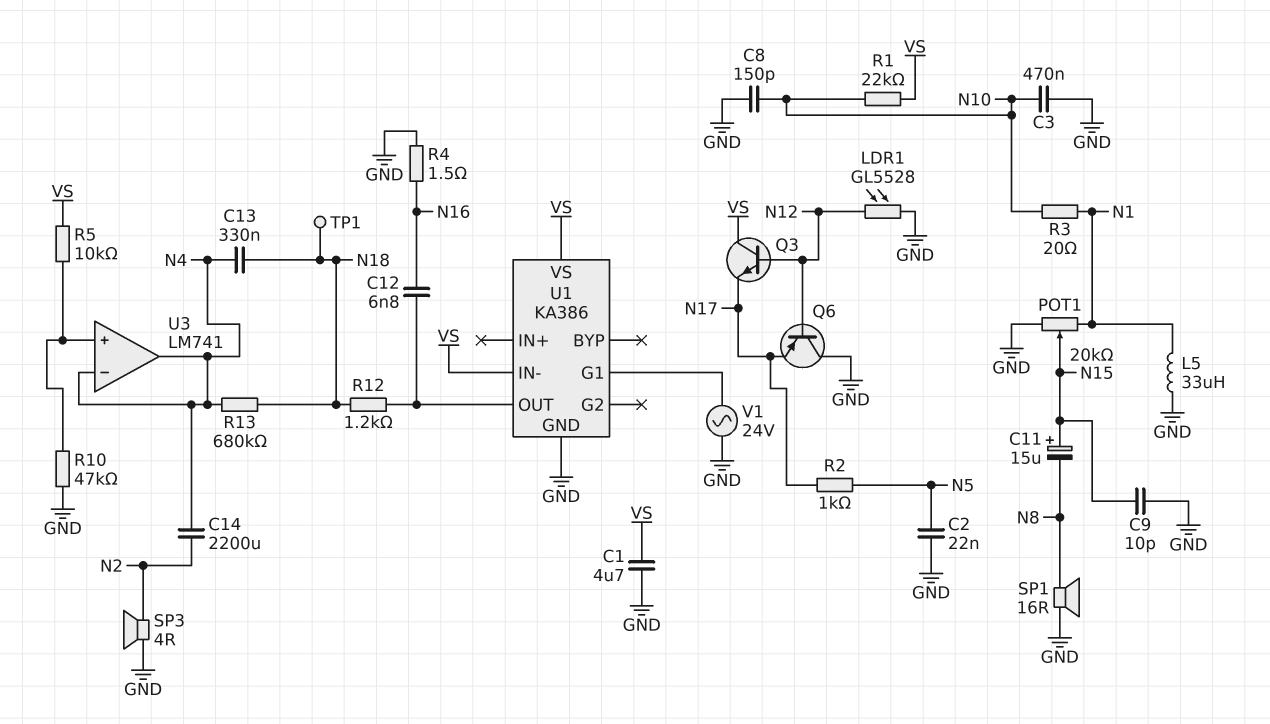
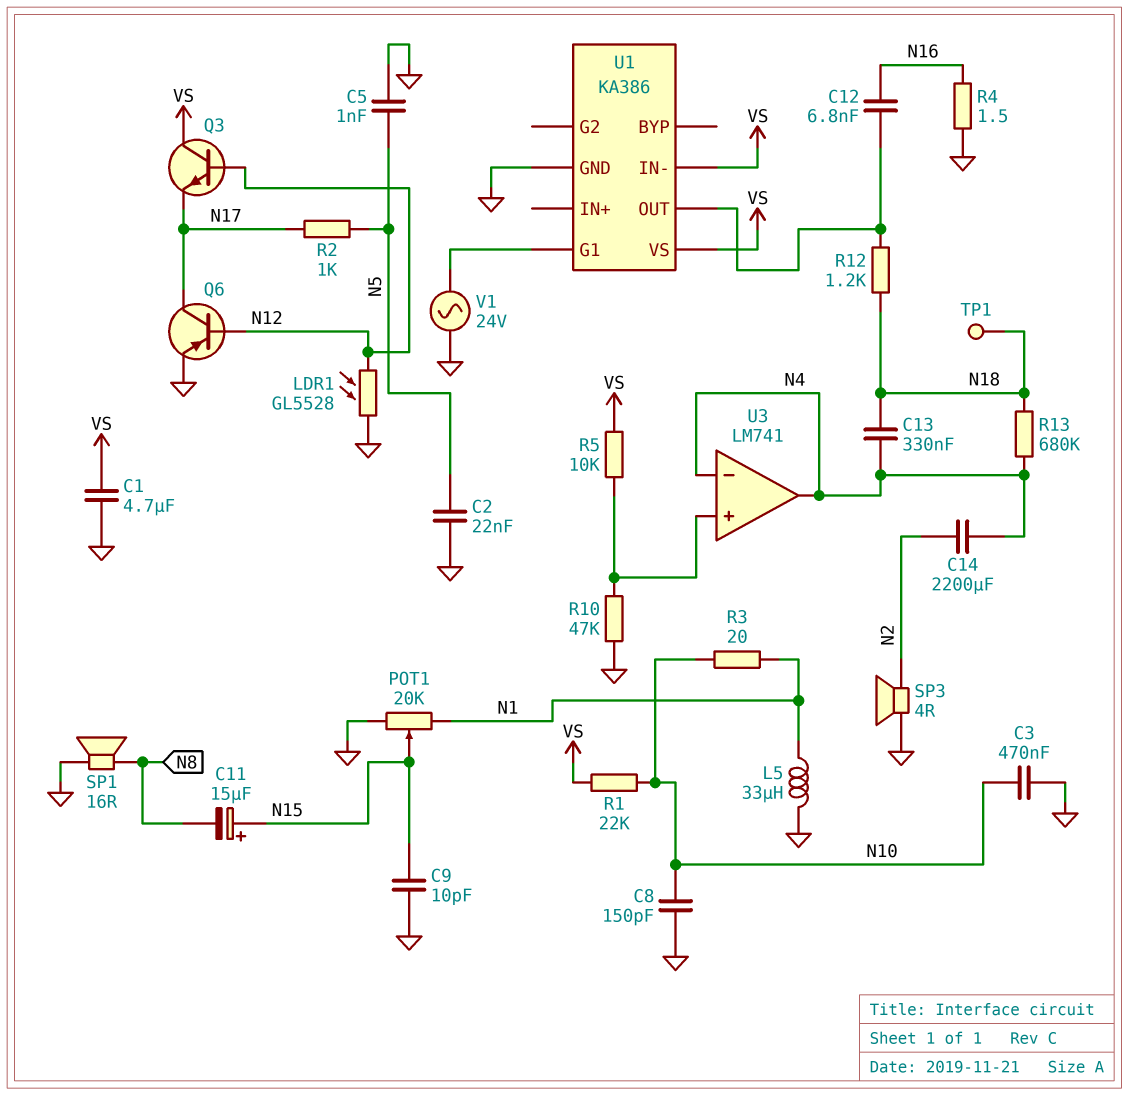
C5: none -> 1nF (GND, N5)
Q6: PNP (B N12, C GND, E N17) -> PNP (B N12, C N17, E GND)

